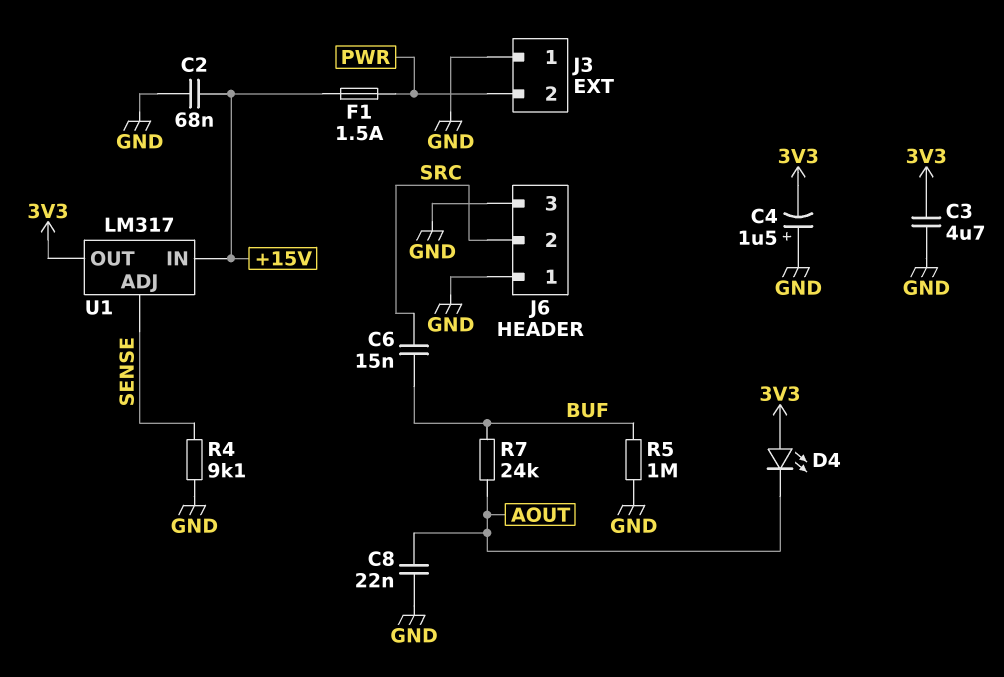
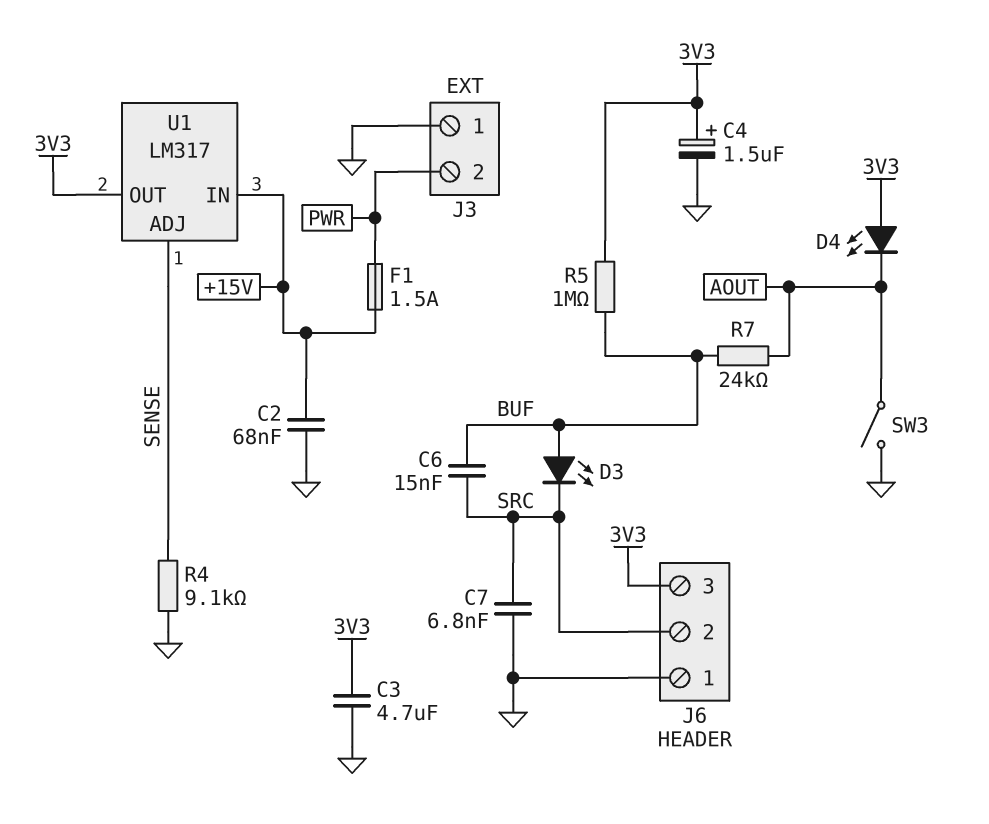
C4: 1.5uF (plus GND, minus 3V3) -> 1.5uF (plus 3V3, minus GND)
C7: none -> 6.8nF (GND, SRC)
C8: 22nF (AOUT, GND) -> none
D3: none -> LED (A BUF, K SRC)
J6 pin 3: GND -> 3V3
R5: 1M (BUF, GND) -> 1M (3V3, BUF)
SW3: none -> switch (AOUT, GND)

